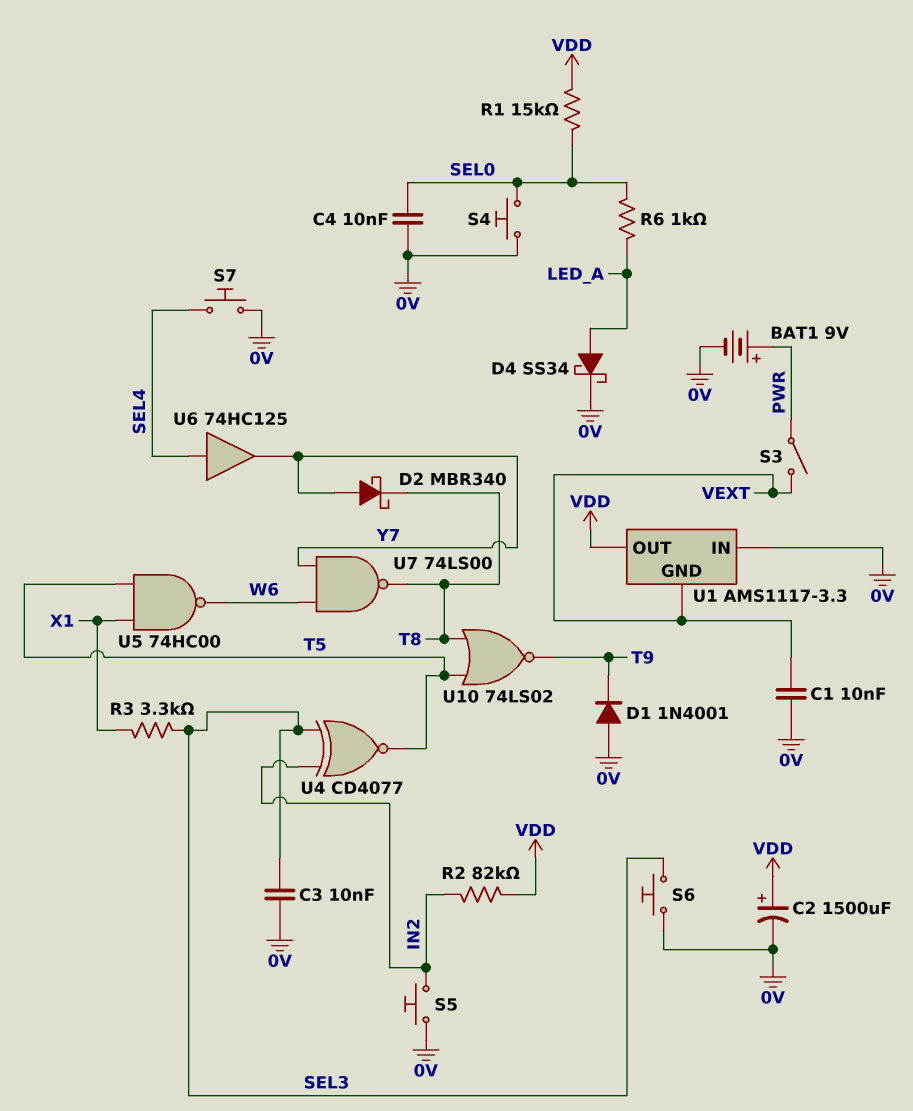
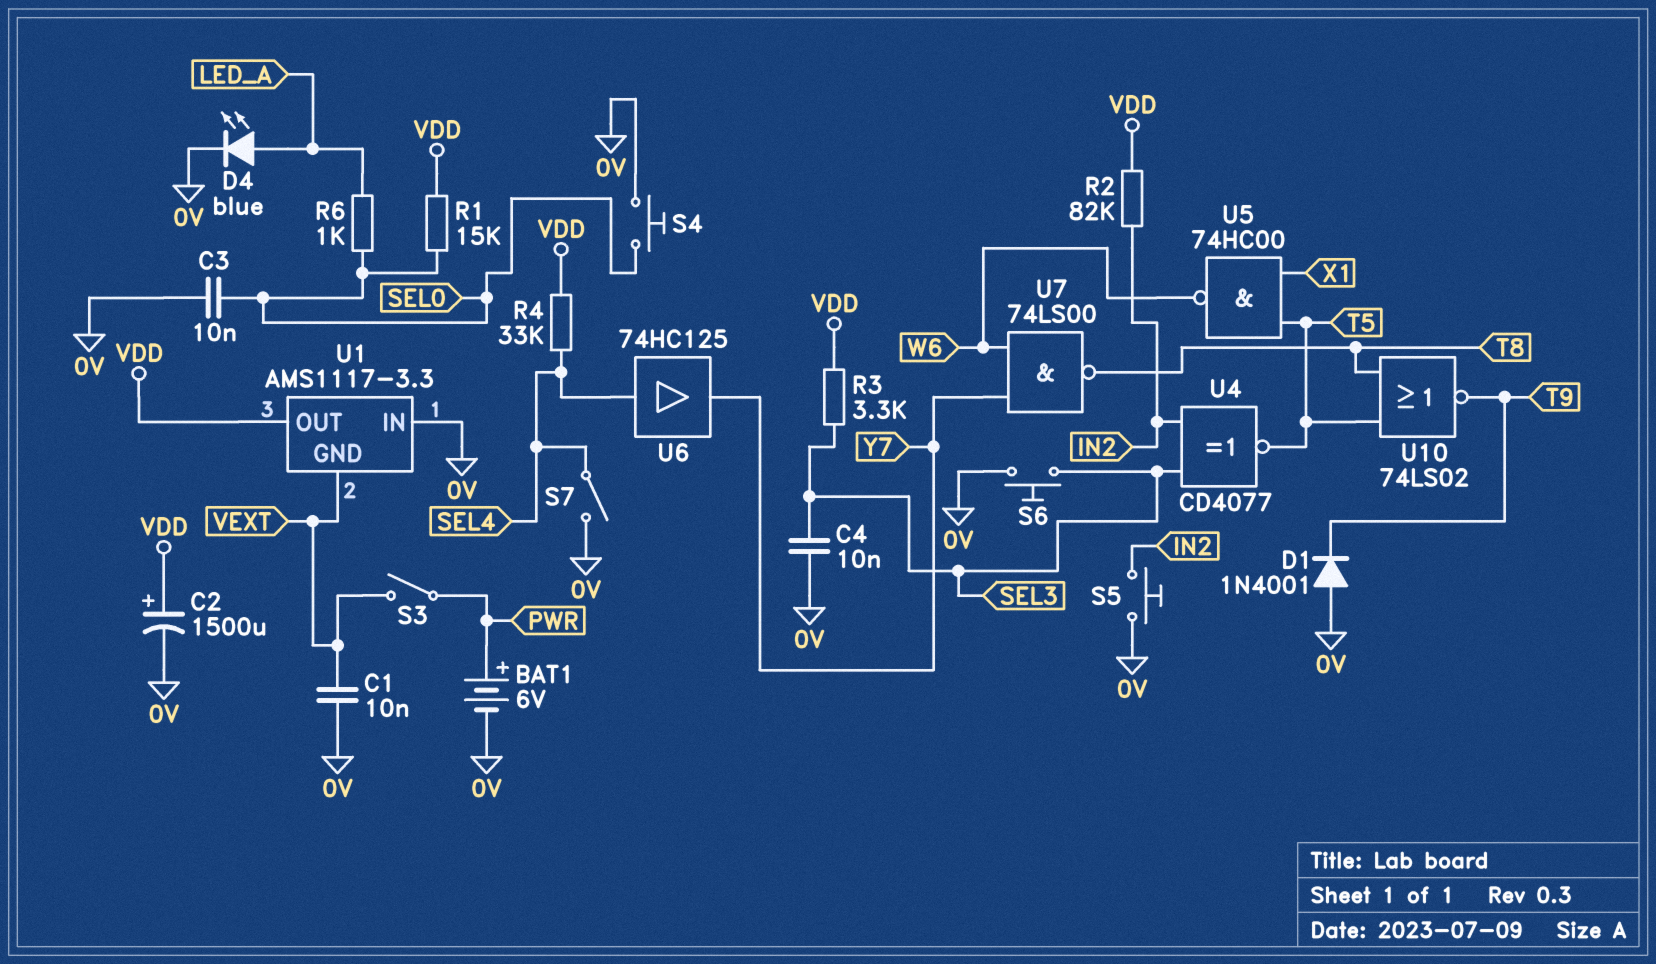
BAT1: 9V (plus PWR, minus 0V) -> 6V (plus PWR, minus 0V)
C3: 10nF (0V, SEL3) -> 10nF (0V, SEL0)
C4: 10nF (0V, SEL0) -> 10nF (0V, SEL3)
D2: schottky MBR340 (A Y7, K T8) -> none
D4: schottky SS34 (A LED_A, K 0V) -> LED blue (A LED_A, K 0V)
R3: 3.3k (SEL3, X1) -> 3.3k (SEL3, VDD)
R4: none -> 33k (SEL4, VDD)
S7: button (0V, SEL4) -> switch (0V, SEL4)

